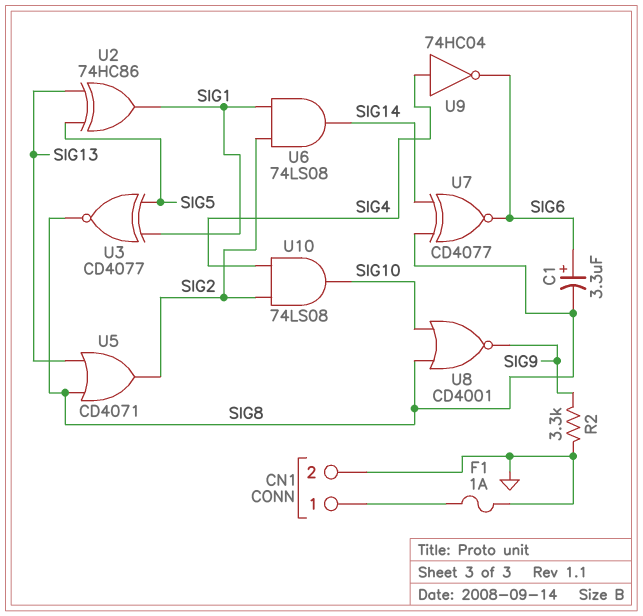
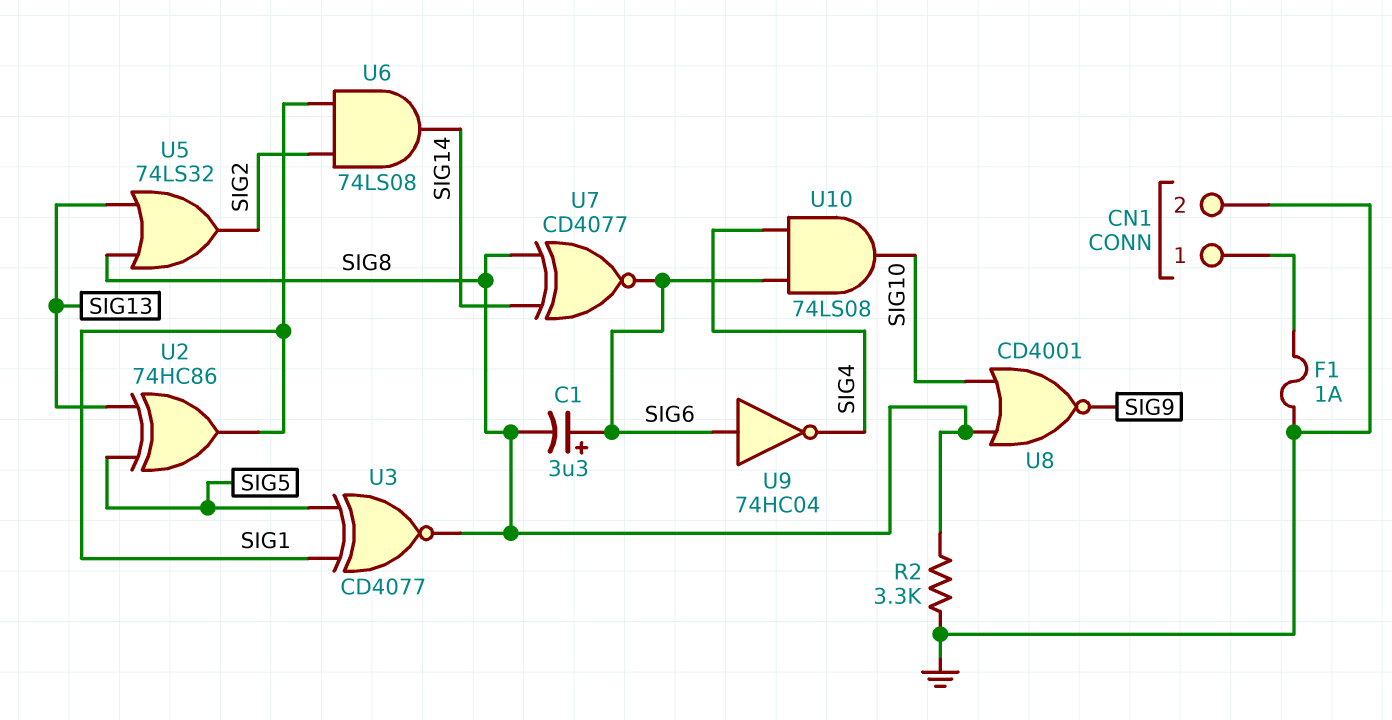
R2: 3.3k (GND, SIG9) -> 3.3k (GND, SIG8)
U5: OR CD4071 (in SIG8, in SIG13, out SIG2) -> OR 74LS32 (in SIG8, in SIG13, out SIG2)
U9: NOT 74HC04 (in SIG4, out SIG6) -> NOT 74HC04 (in SIG6, out SIG4)
U10: AND 74LS08 (in SIG2, in SIG4, out SIG10) -> AND 74LS08 (in SIG4, in SIG6, out SIG10)

